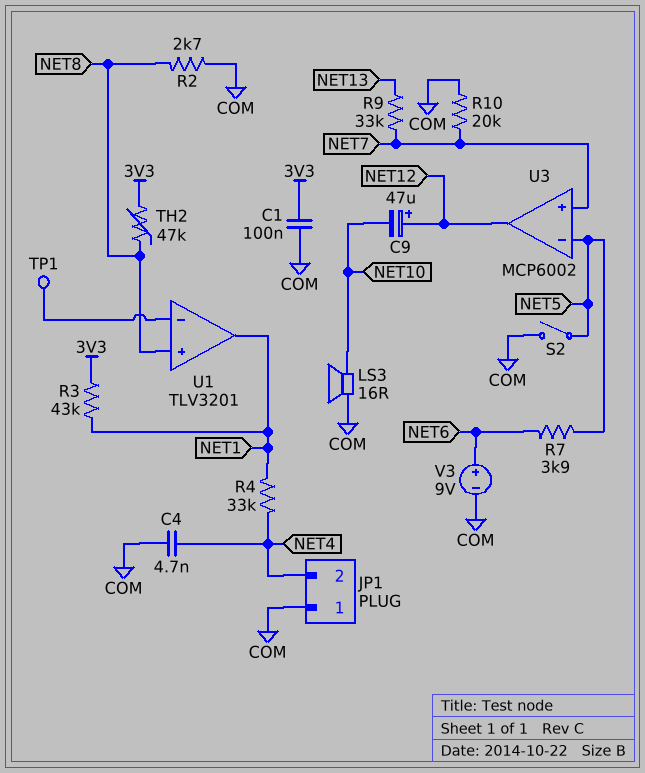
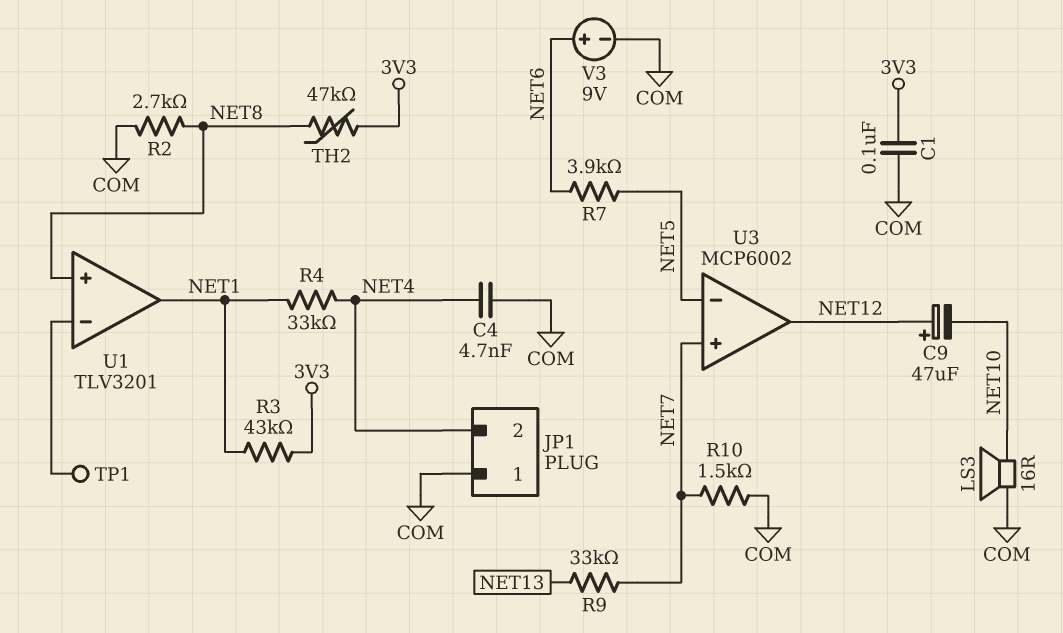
R10: 20k (COM, NET7) -> 1.5k (COM, NET7)
S2: switch (COM, NET5) -> none

